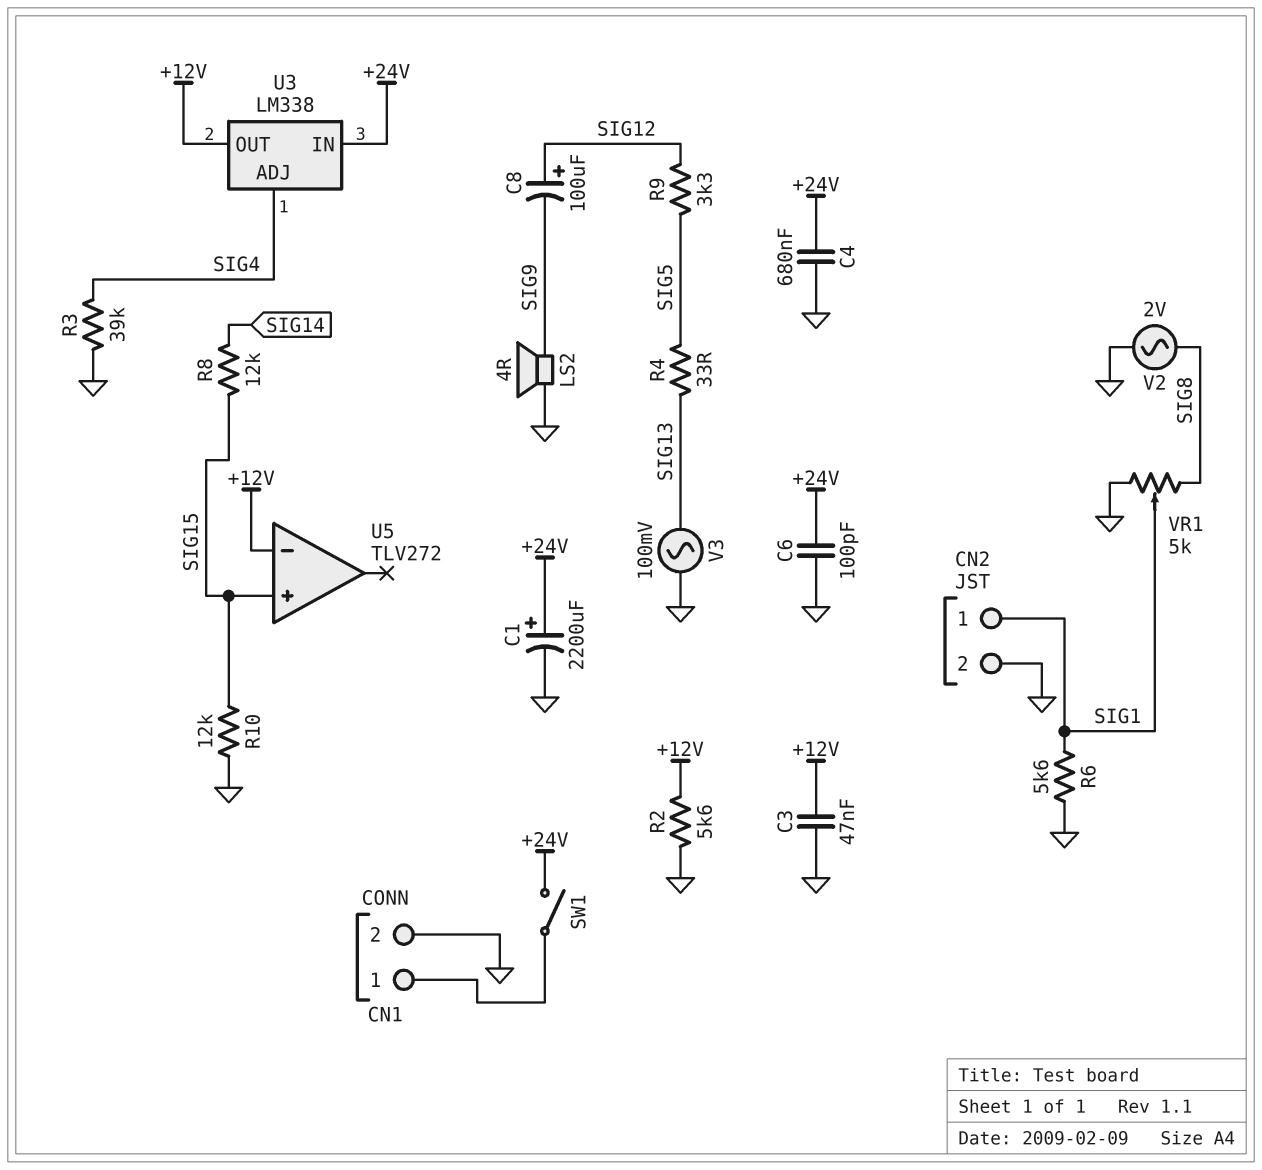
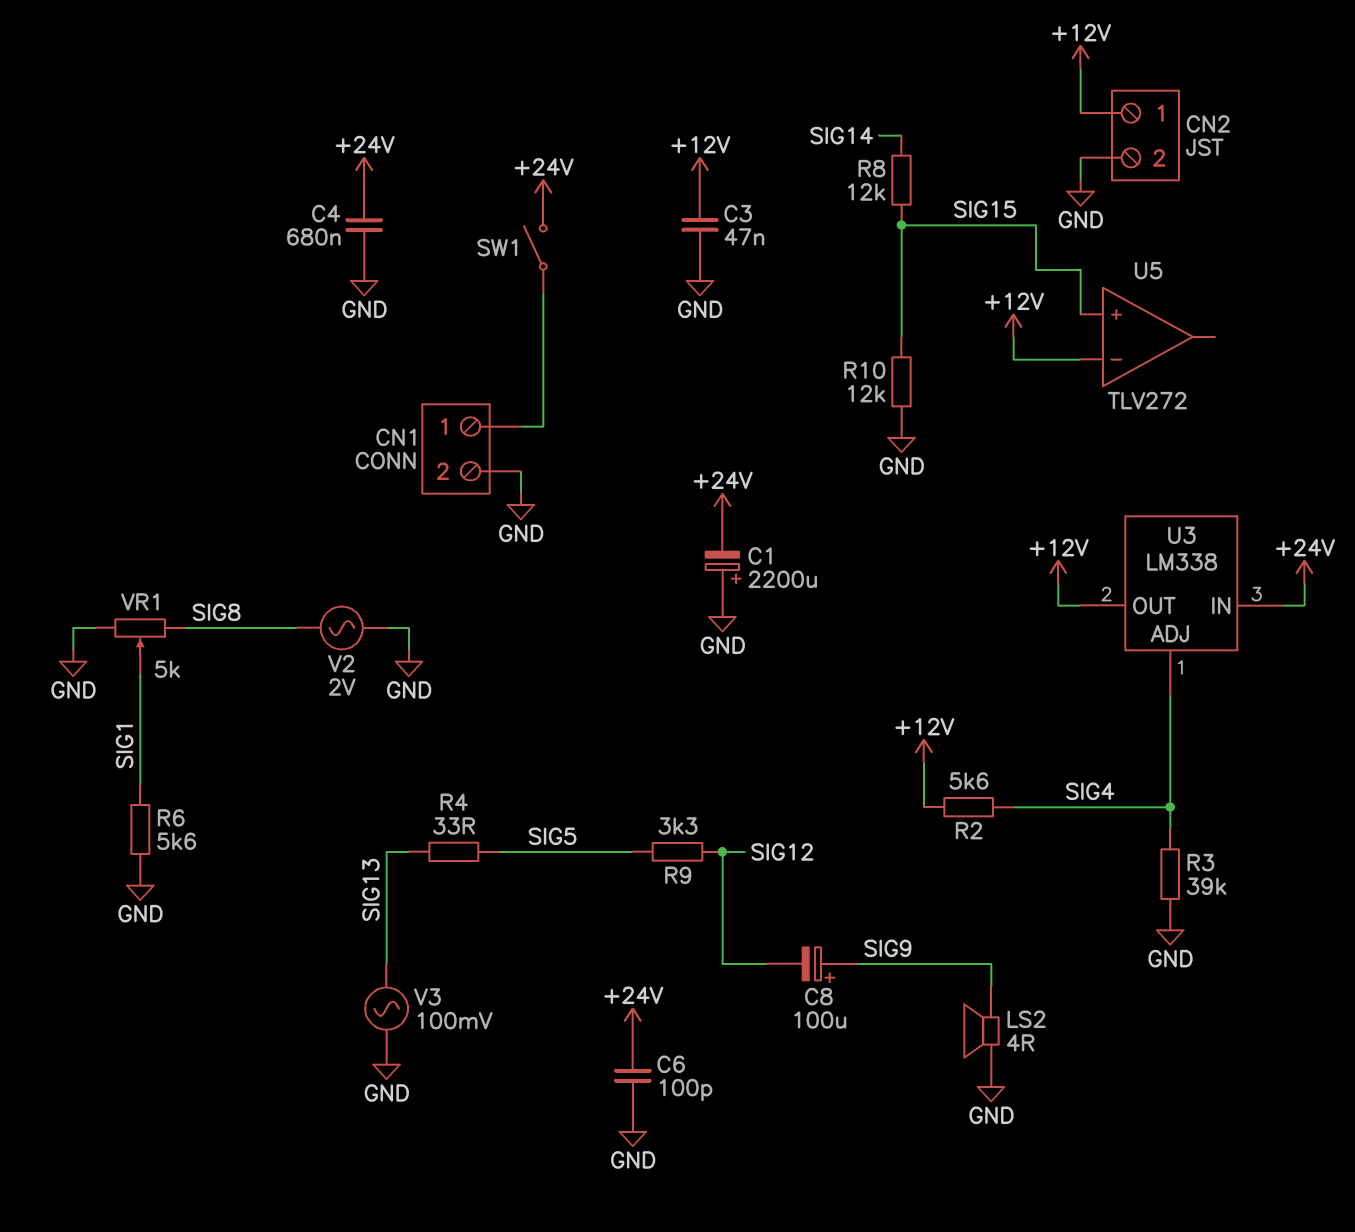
C1: 2200uF (plus +24V, minus GND) -> 2200uF (plus GND, minus +24V)
C8: 100uF (plus SIG12, minus SIG9) -> 100uF (plus SIG9, minus SIG12)
CN2 pin 1: SIG1 -> +12V
R2: 5.6k (+12V, GND) -> 5.6k (+12V, SIG4)

